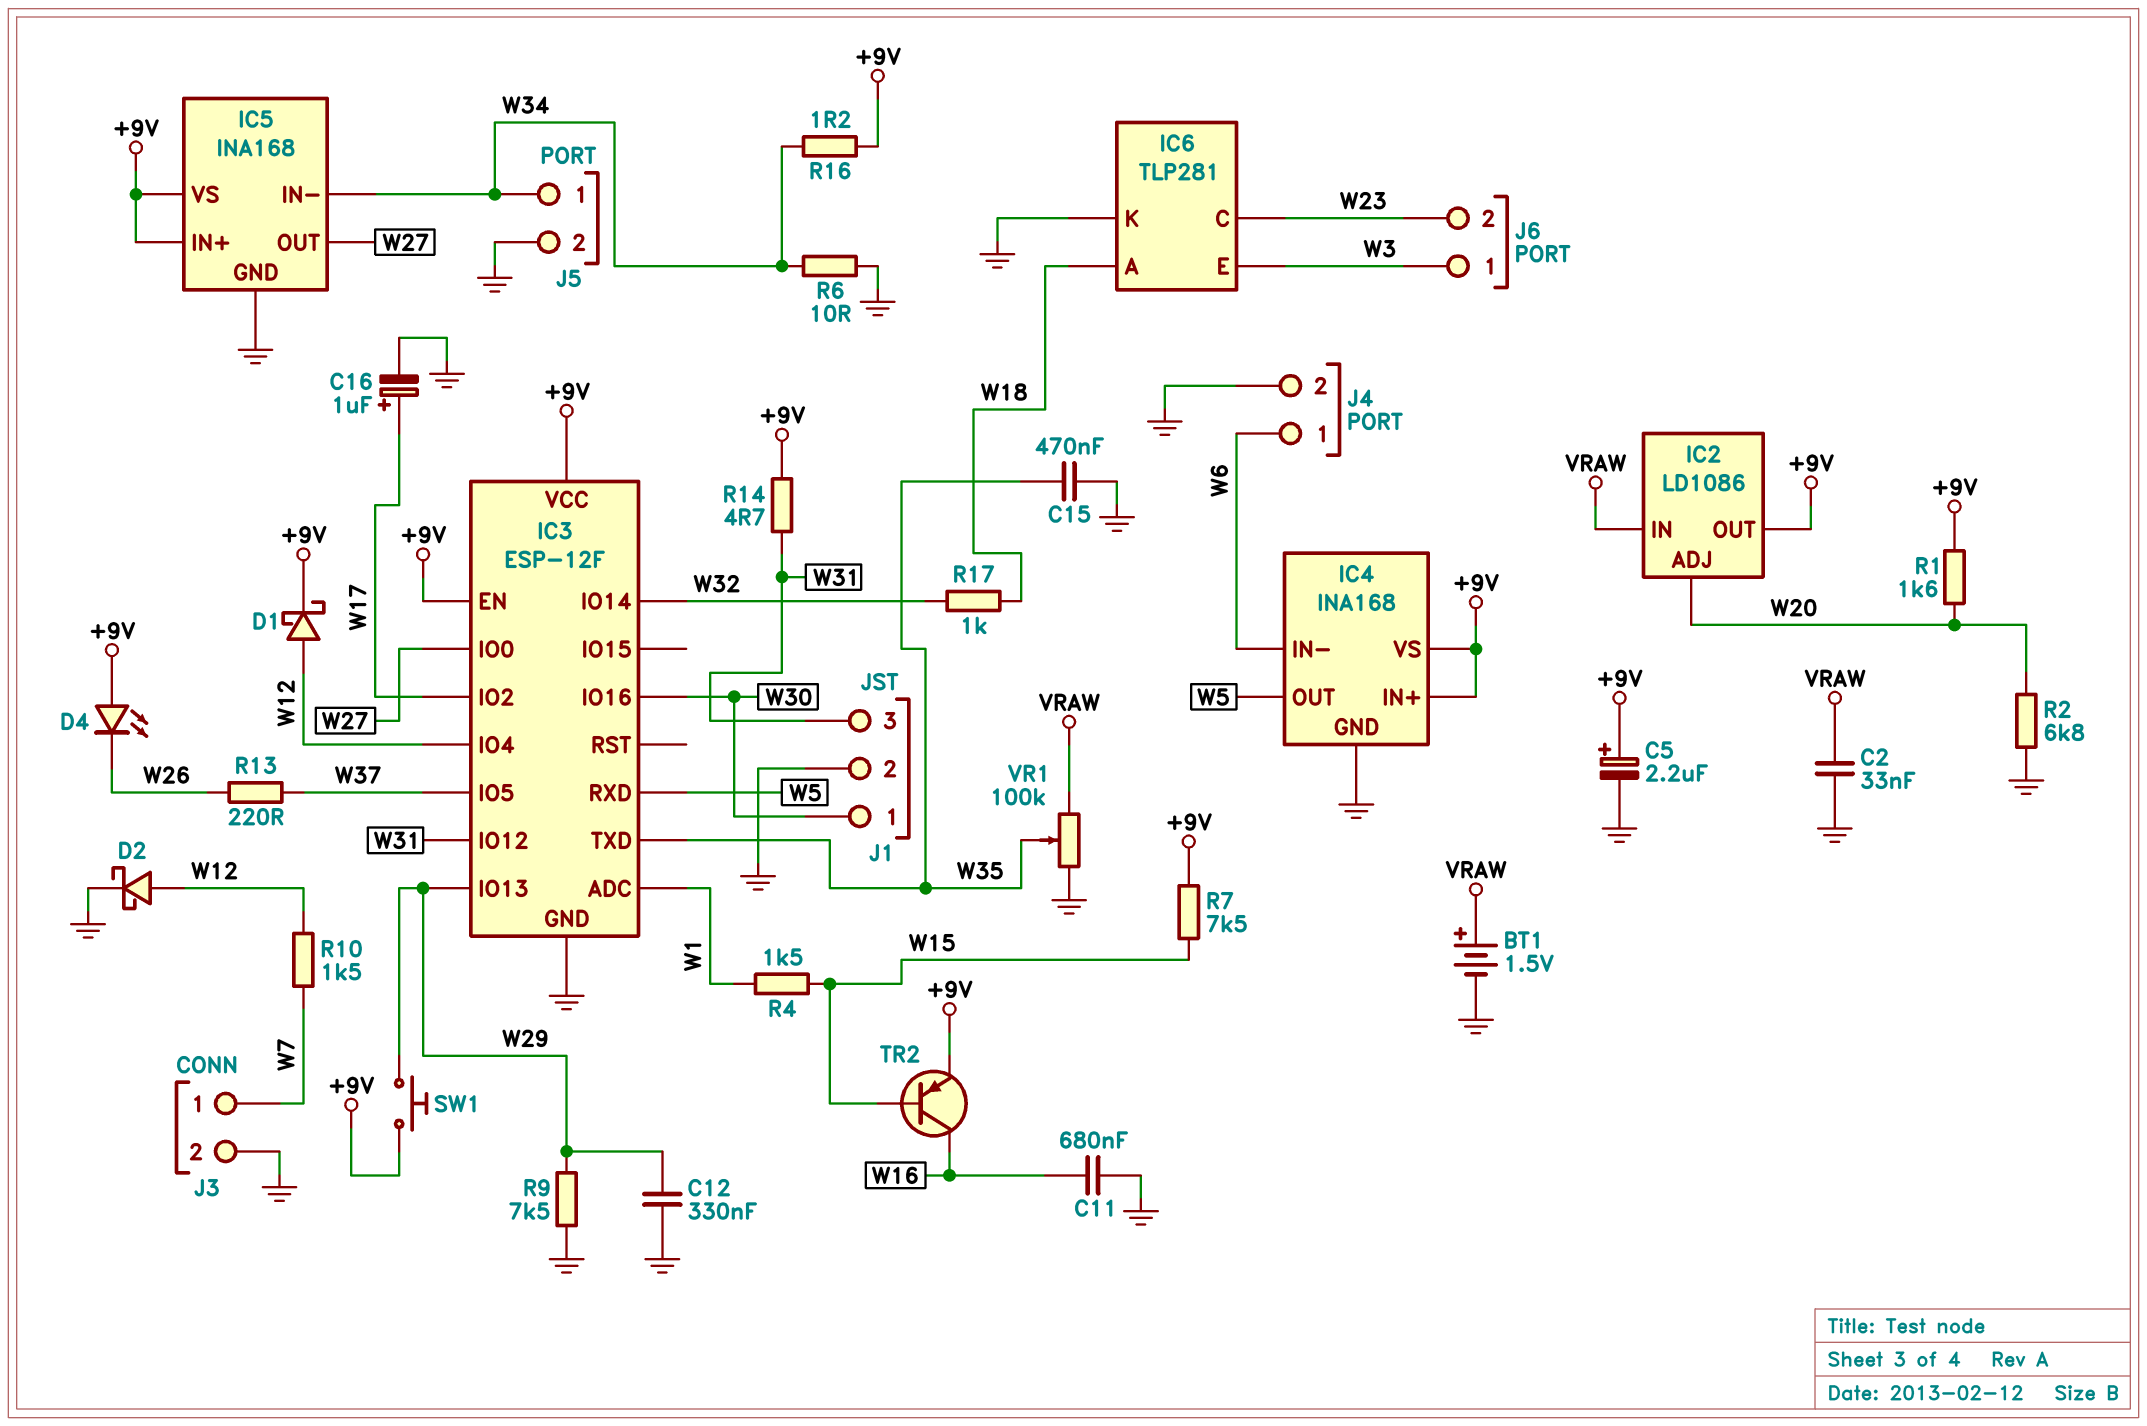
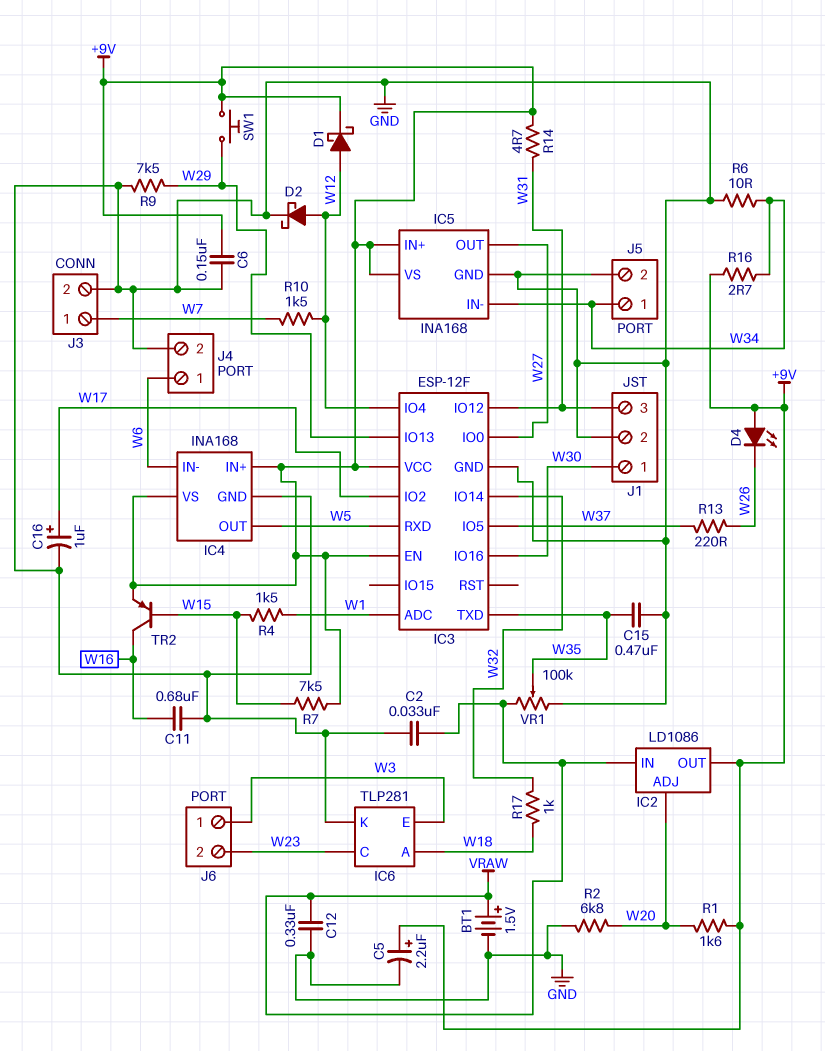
C6: none -> 150nF (+9V, GND)
C12: 330nF (GND, W29) -> 330nF (GND, VRAW)
R16: 1.2 (+9V, W34) -> 2.7 (+9V, W34)

